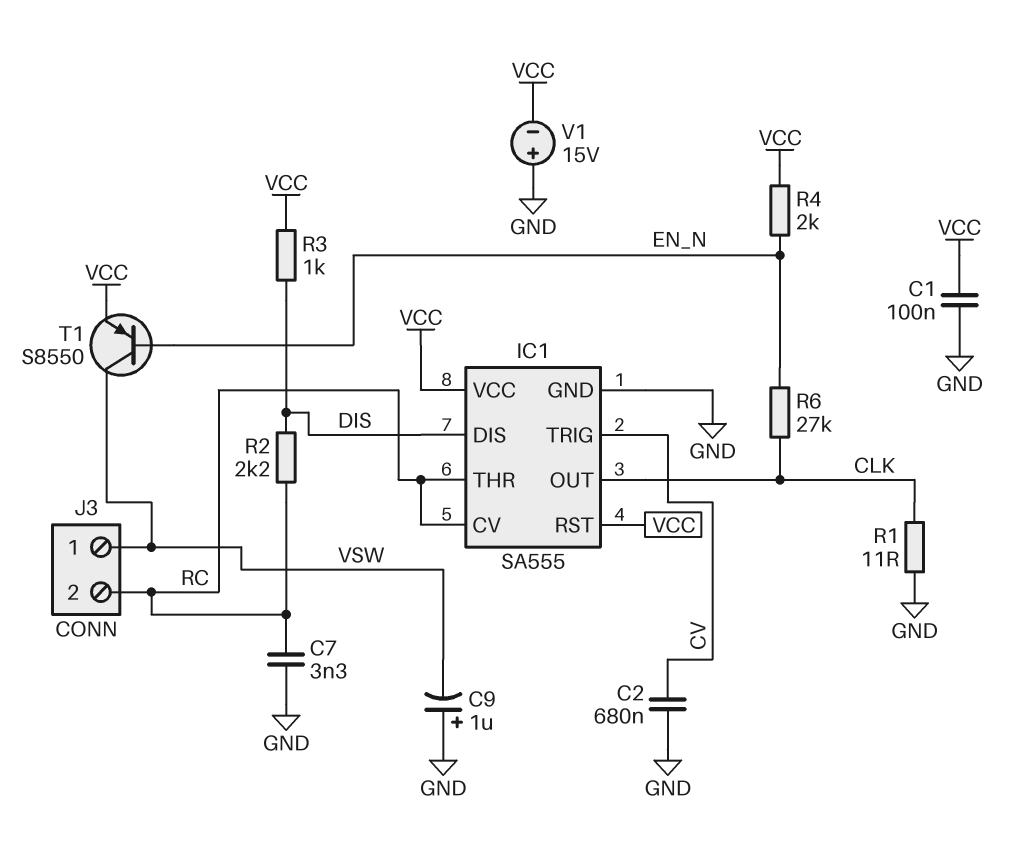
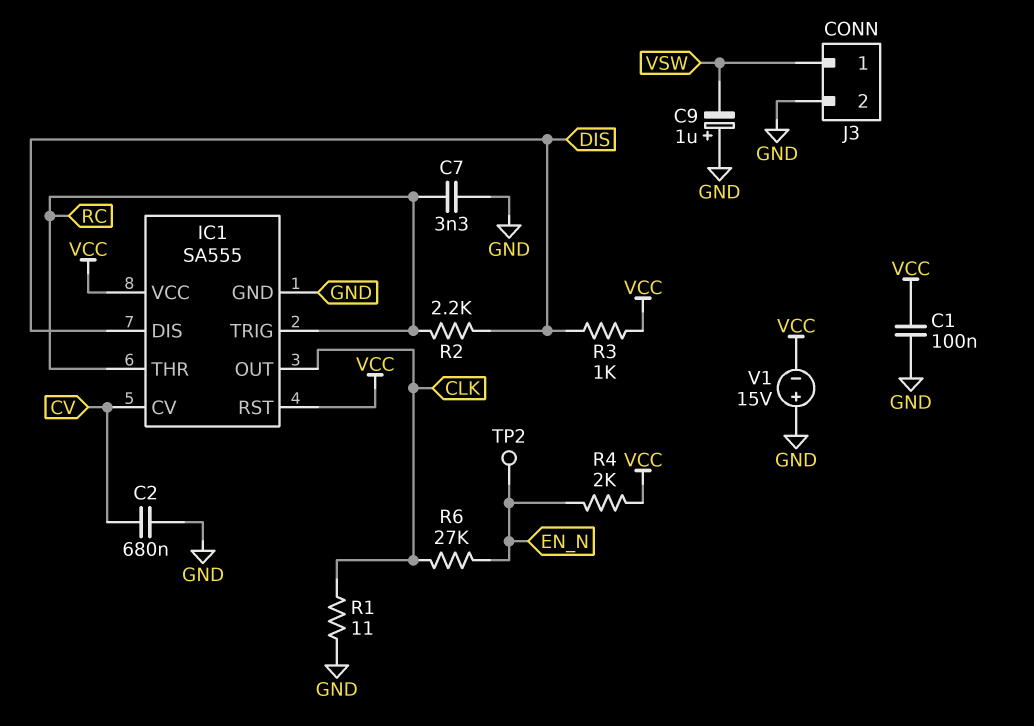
IC1 pin CV: RC -> CV
IC1 pin TRIG: CV -> RC
J3 pin 2: RC -> GND
T1: PNP S8550 (B EN_N, C VSW, E VCC) -> none
TP2: none -> test point (EN_N)

